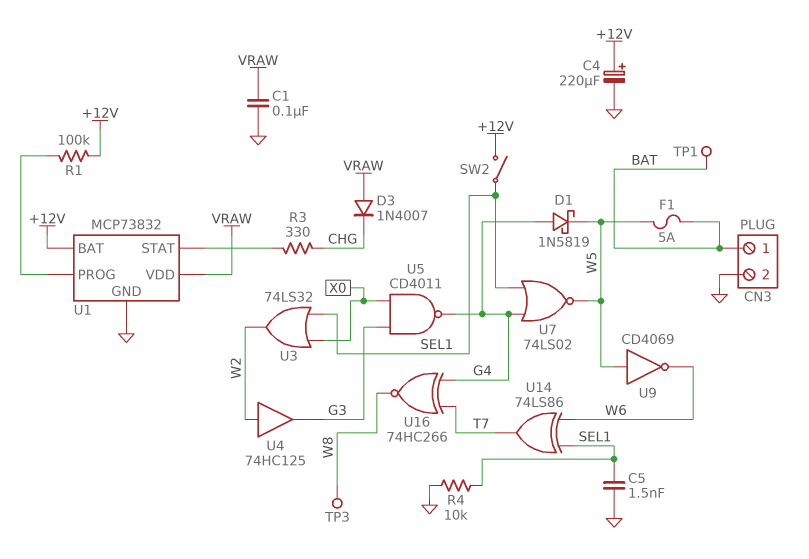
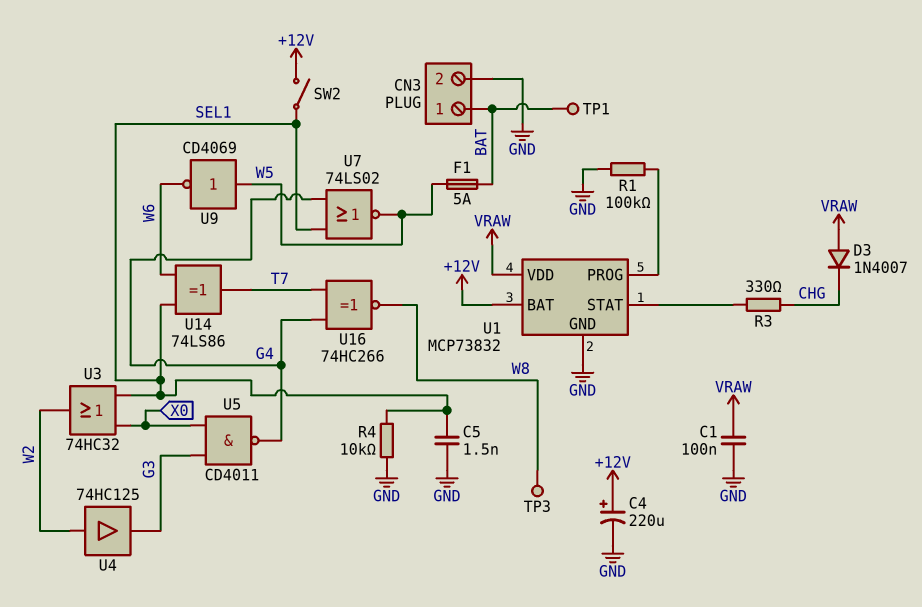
D1: schottky 1N5819 (A G4, K W5) -> none
R1: 100k (+12V, U1/PROG) -> 100k (GND, U1/PROG)
U3: OR 74LS32 (in SEL1, in X0, out W2) -> OR 74HC32 (in SEL1, in X0, out W2)

